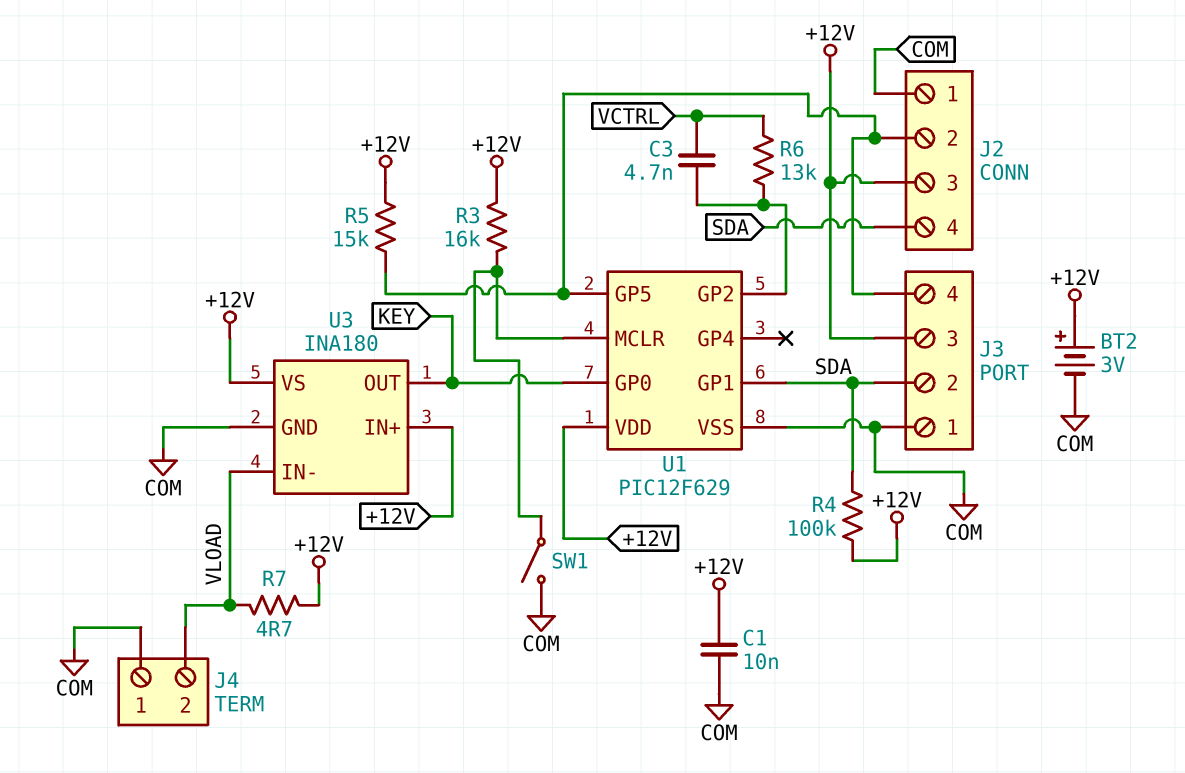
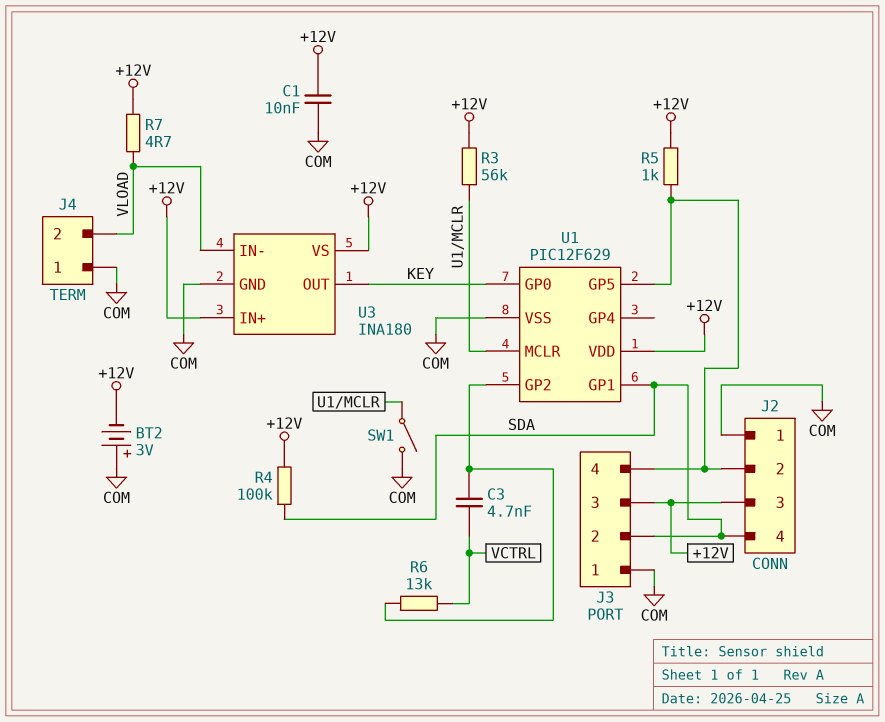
BT2: 3V (plus +12V, minus COM) -> 3V (plus COM, minus +12V)
R3: 16k (+12V, U1/MCLR) -> 56k (+12V, U1/MCLR)
R5: 15k (+12V, J2/2) -> 1k (+12V, J2/2)

